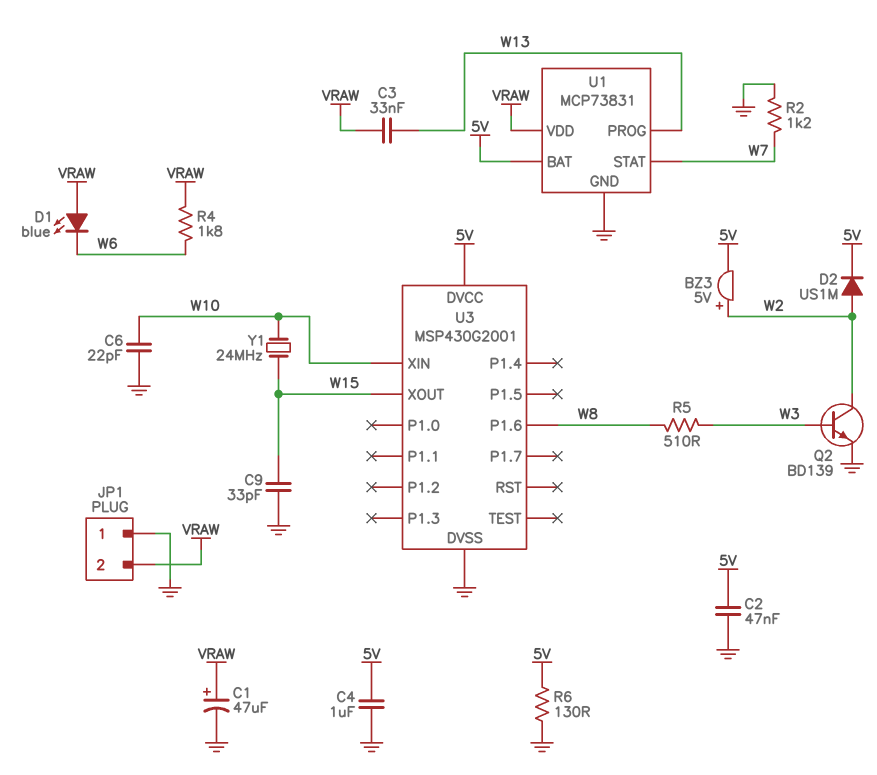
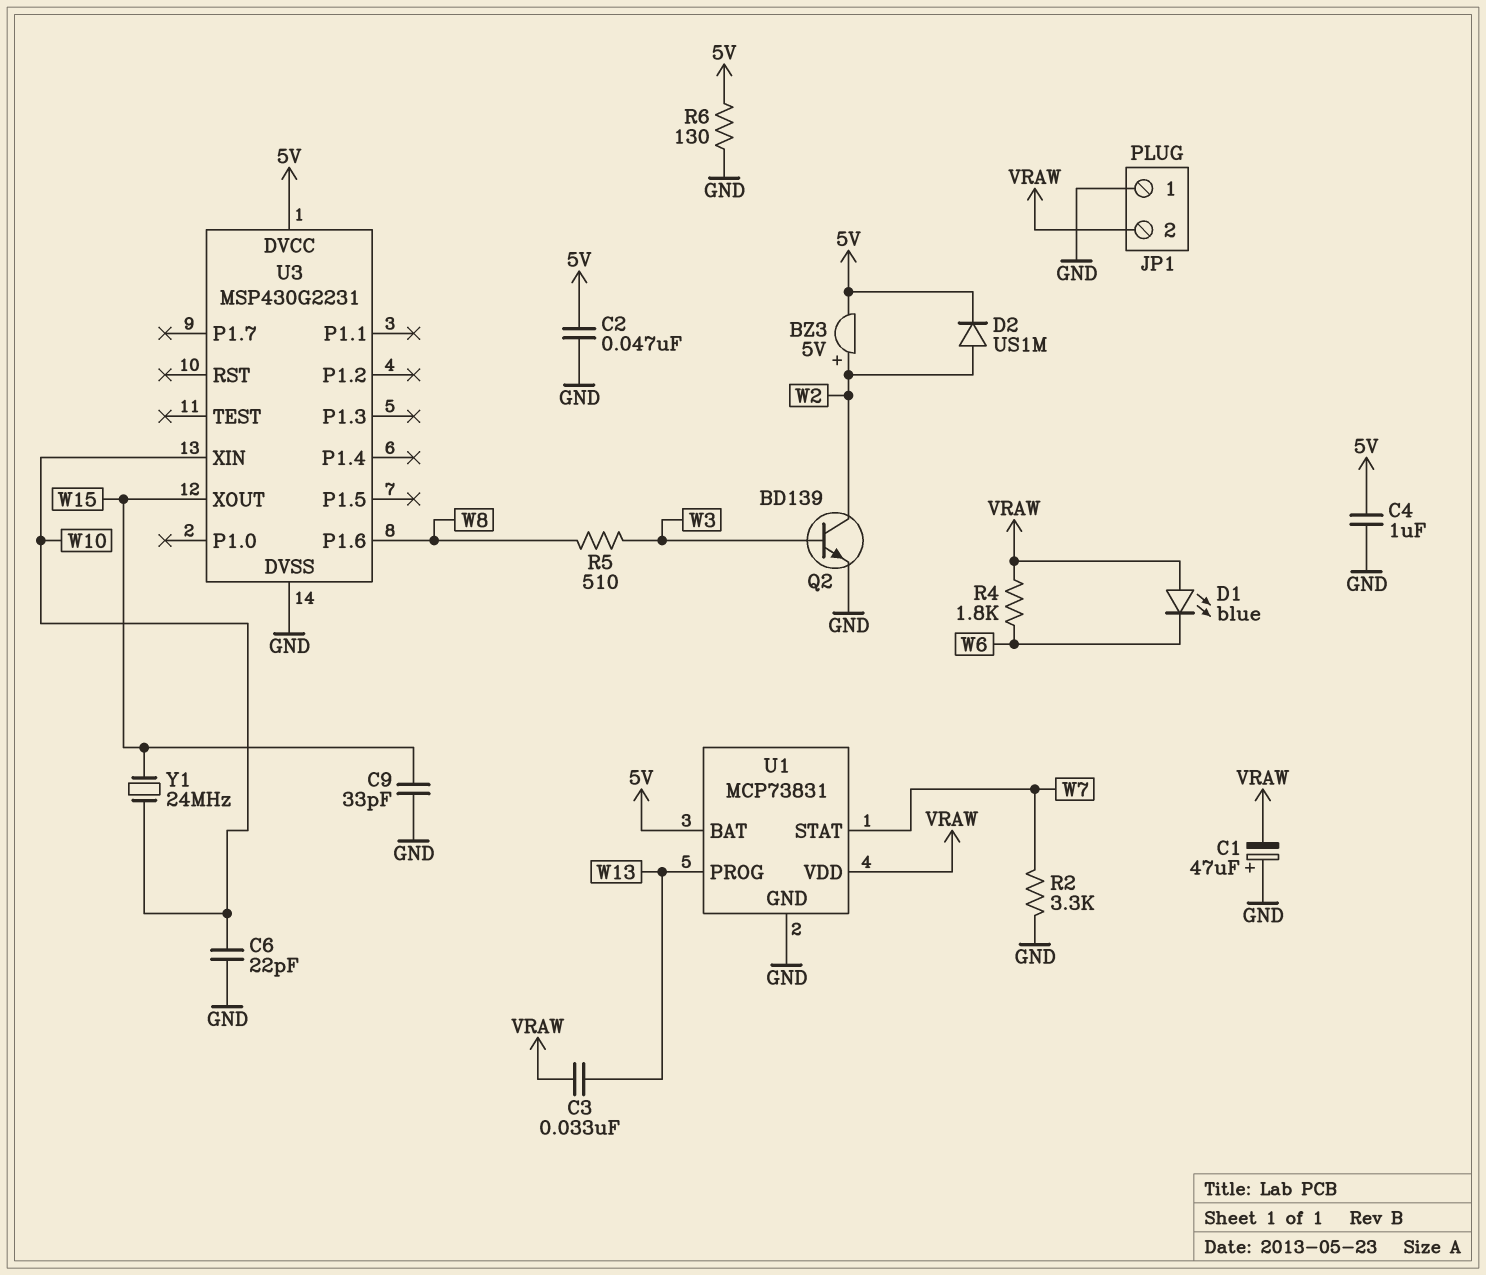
C1: 47uF (plus VRAW, minus GND) -> 47uF (plus GND, minus VRAW)
R2: 1.2k (GND, W7) -> 3.3k (GND, W7)
U3: MSP430G2001 -> MSP430G2231

